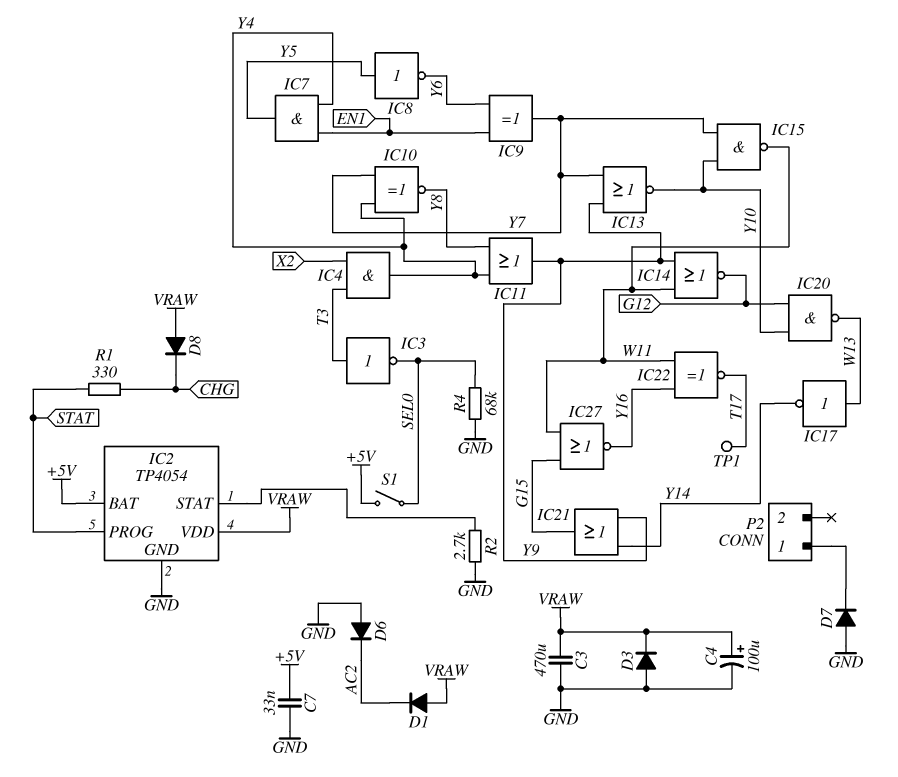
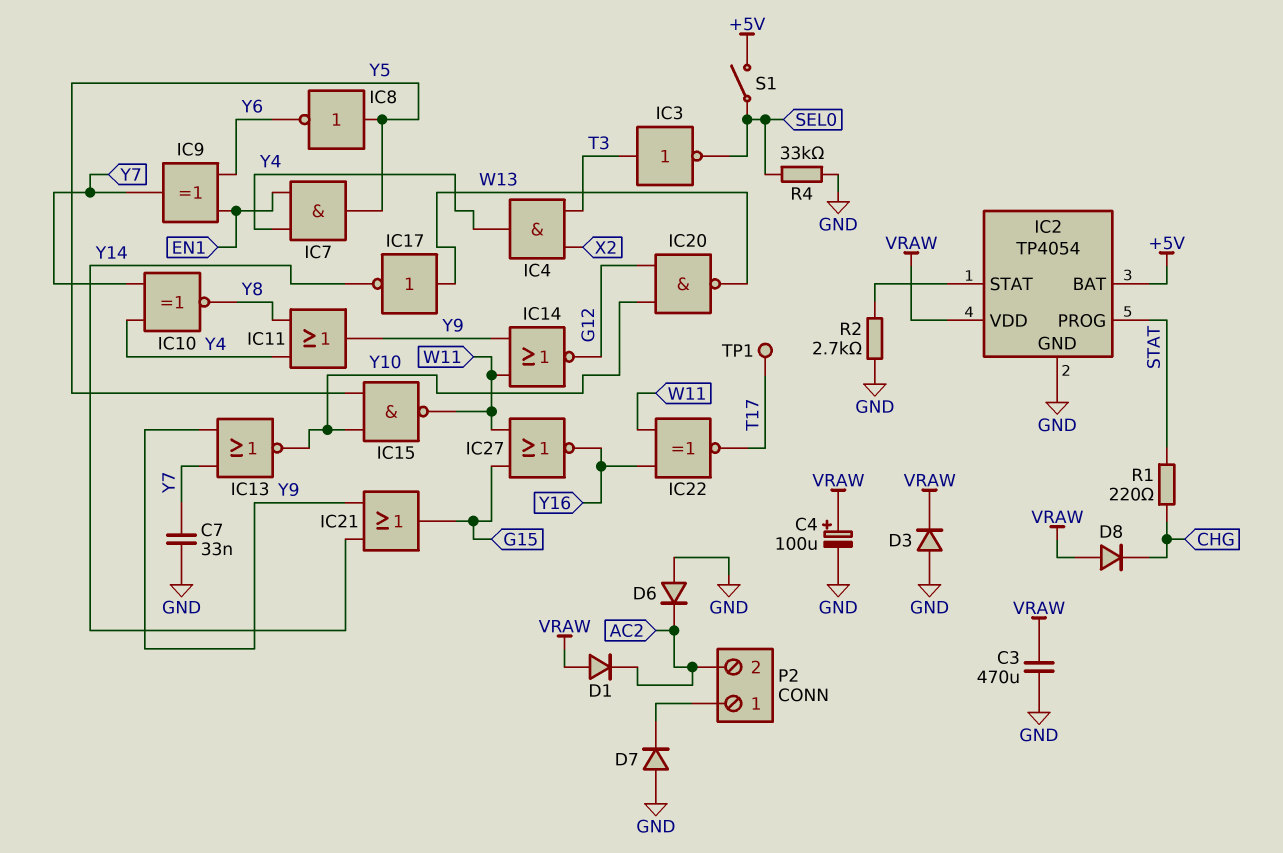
C7: 33nF (+5V, GND) -> 33nF (GND, Y7)
IC15: NAND (in Y7, in Y10, out W11) -> NAND (in Y5, in Y10, out W11)
P2 pin 2: none -> AC2
R1: 330 (CHG, STAT) -> 220 (CHG, STAT)
R4: 68k (GND, SEL0) -> 33k (GND, SEL0)

